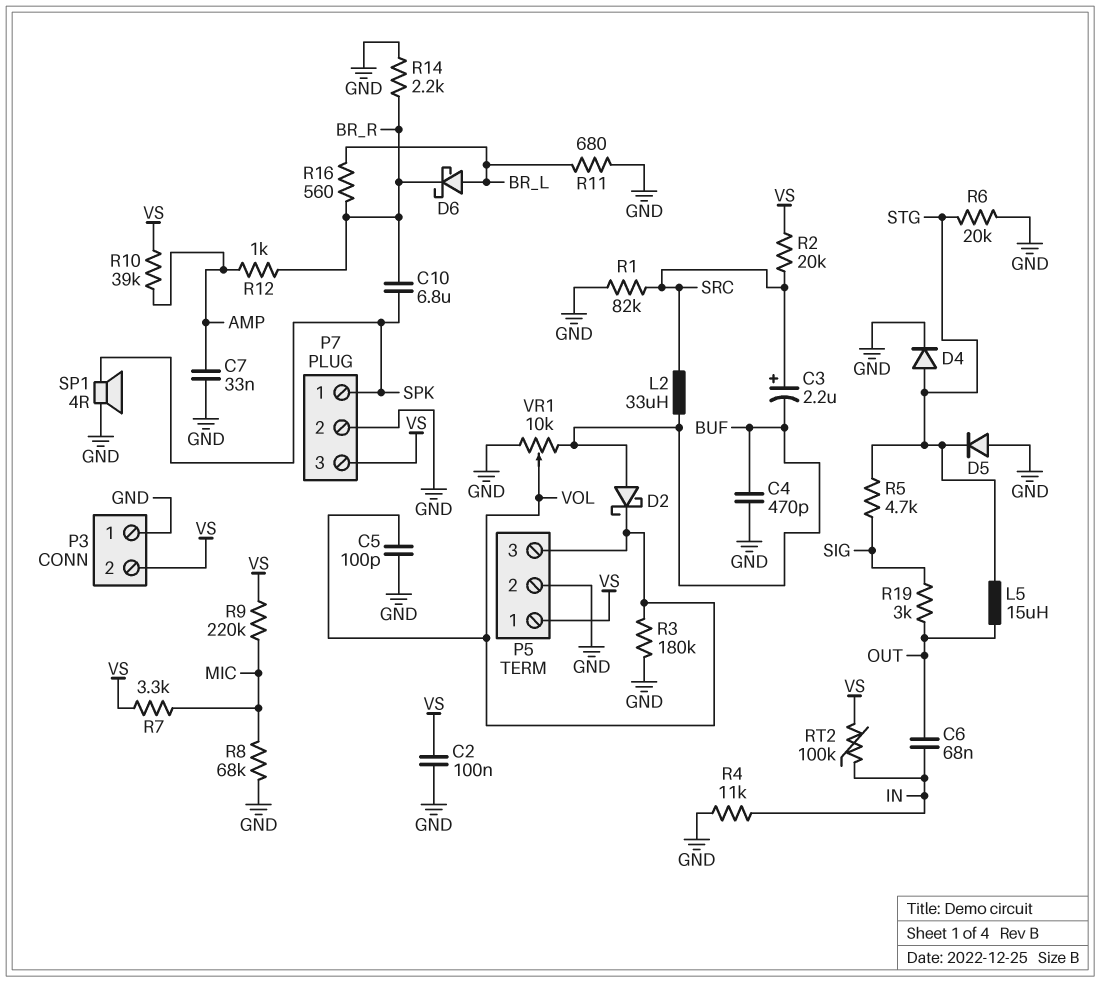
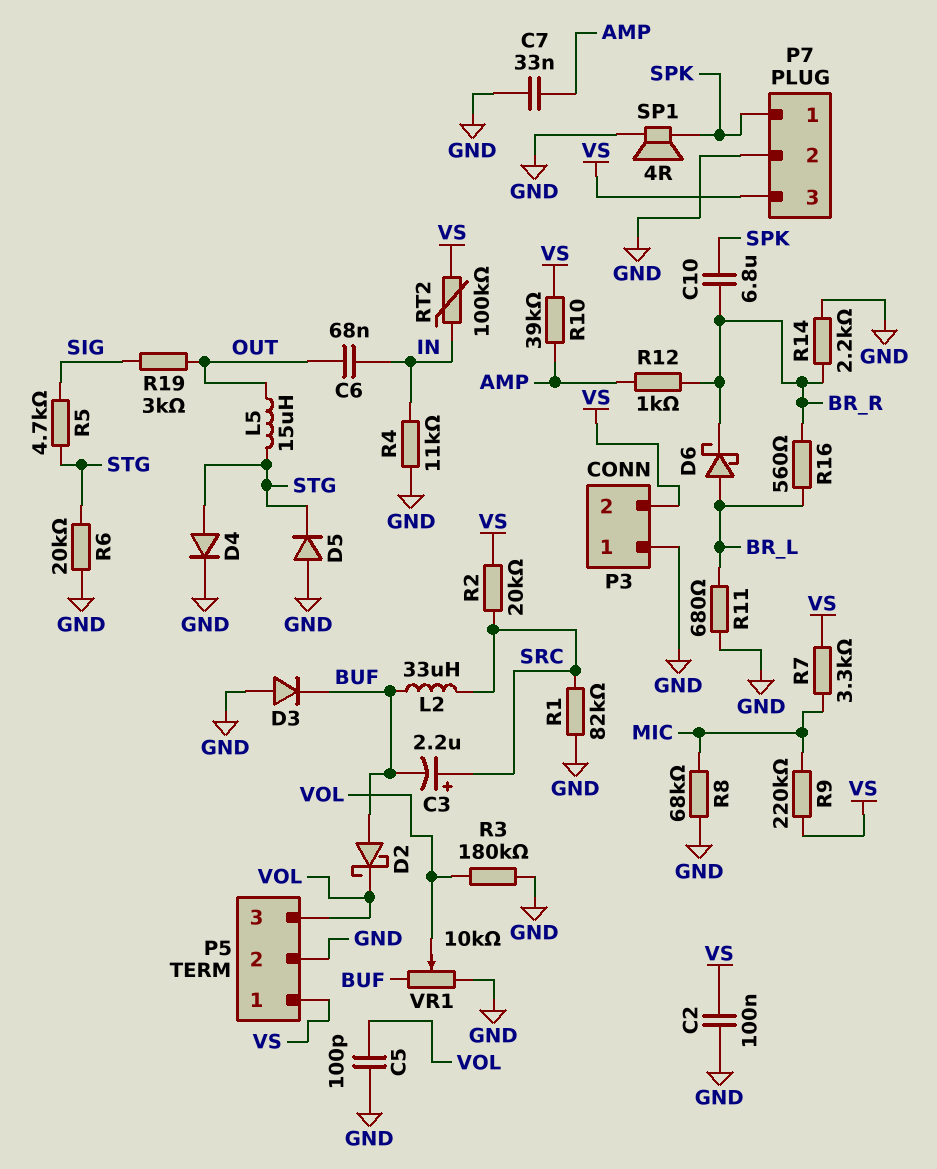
C4: 470pF (BUF, GND) -> none
D3: none -> diode (A GND, K BUF)

